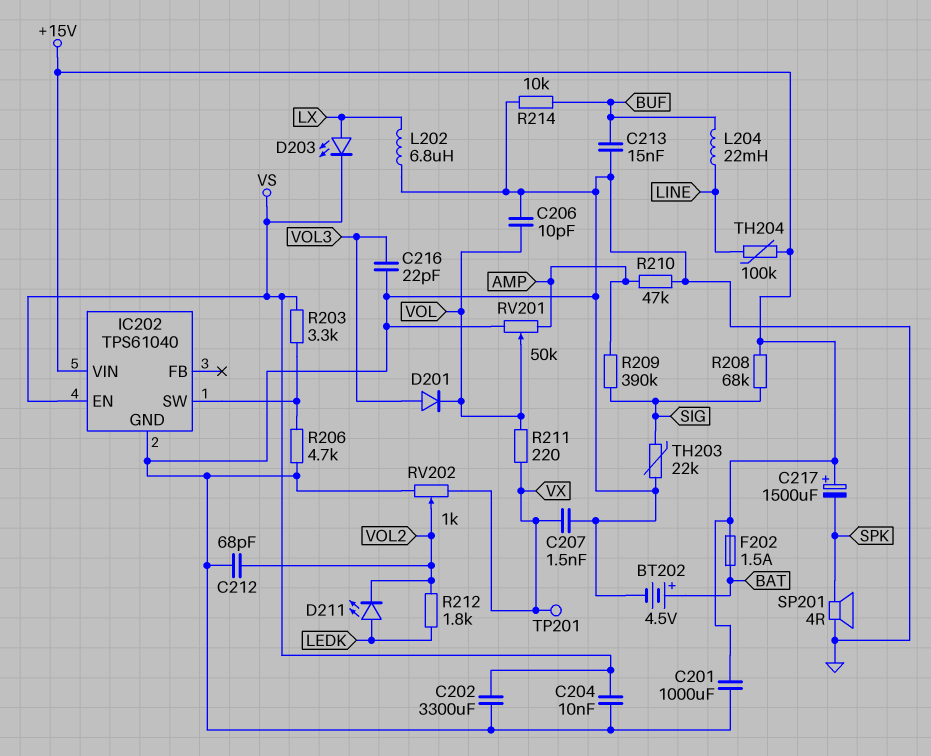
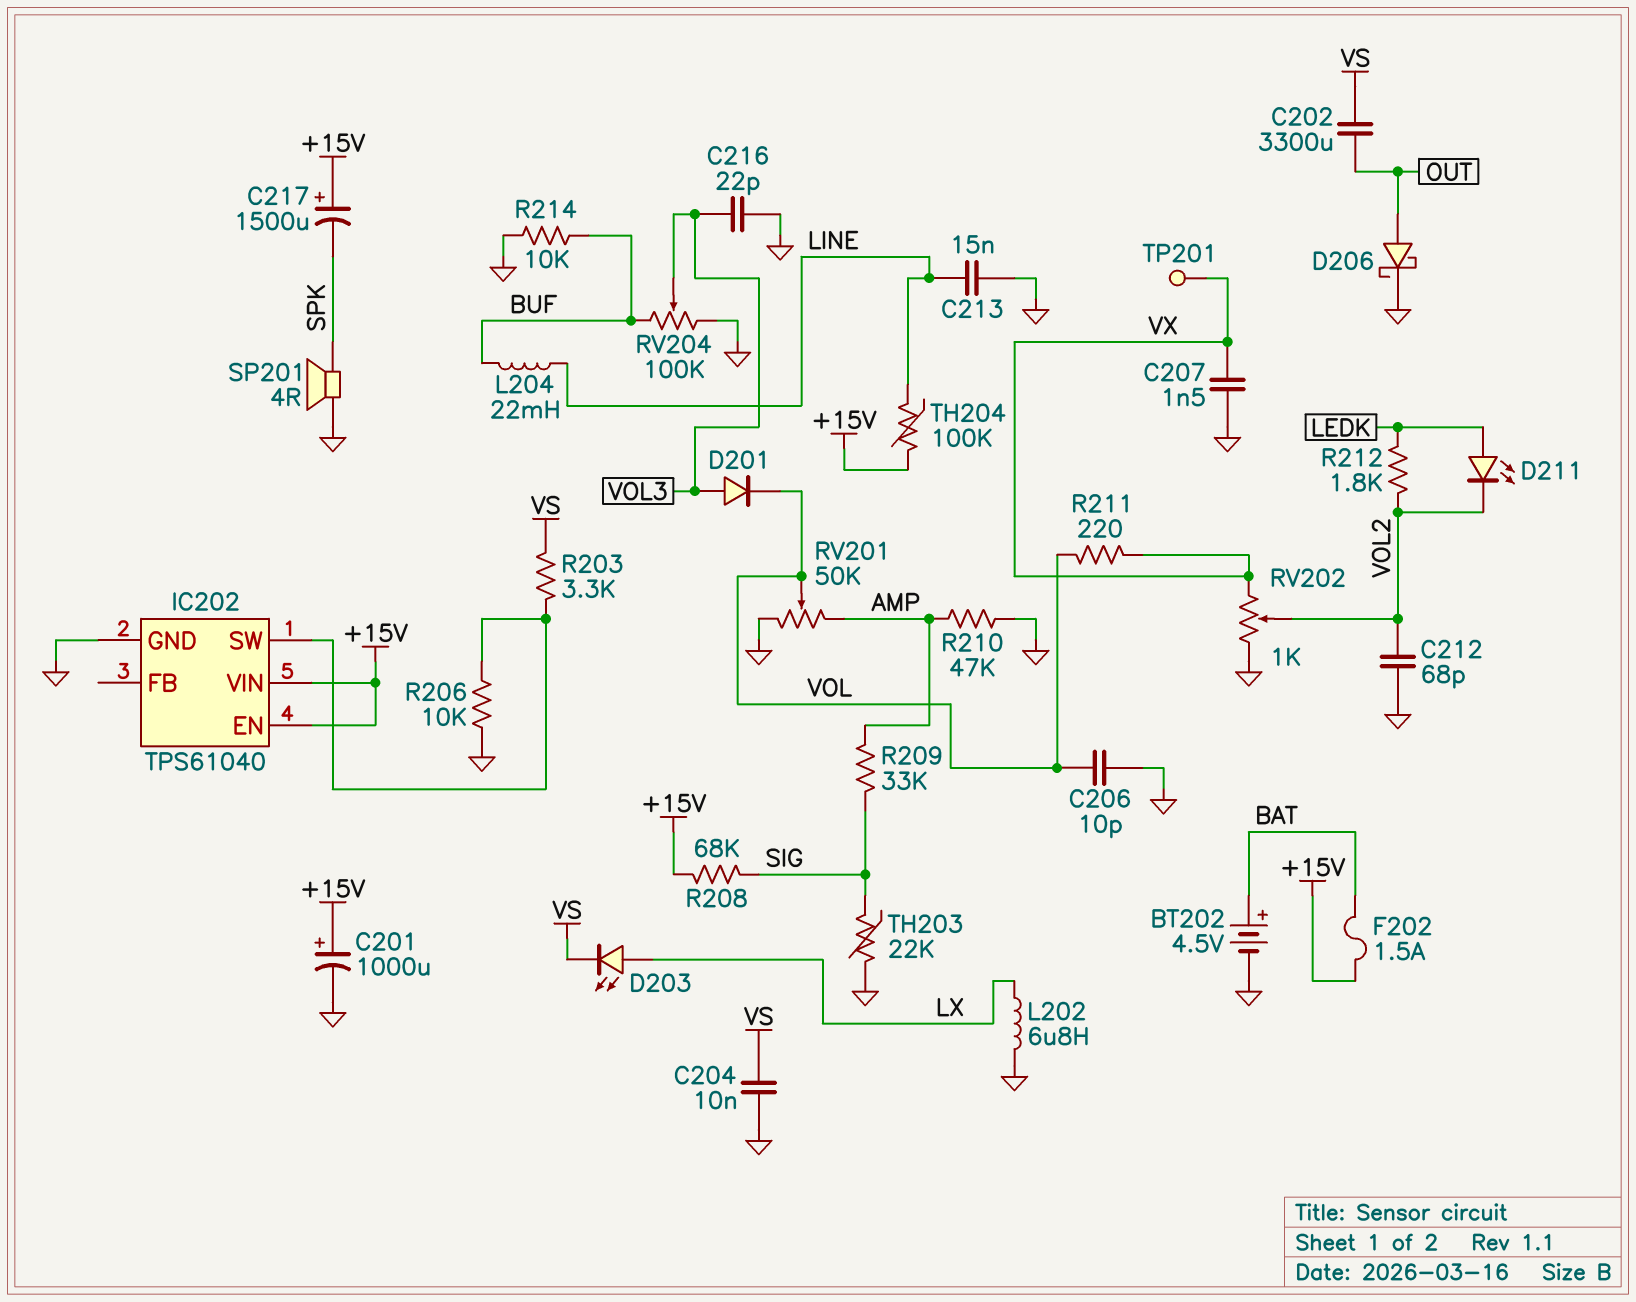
C201: 1000uF (+15V, GND) -> 1000uF (plus +15V, minus GND)
C202: 3300uF (GND, VS) -> 3300uF (OUT, VS)
C213: 15nF (BUF, GND) -> 15nF (GND, LINE)
D206: none -> schottky (A OUT, K GND)
IC202 pin EN: VS -> +15V
R206: 4.7k (GND, IC202/SW) -> 10k (GND, IC202/SW)
R209: 390k (AMP, SIG) -> 33k (AMP, SIG)
RV204: none -> 100k (BUF, GND, wiper VOL3)

